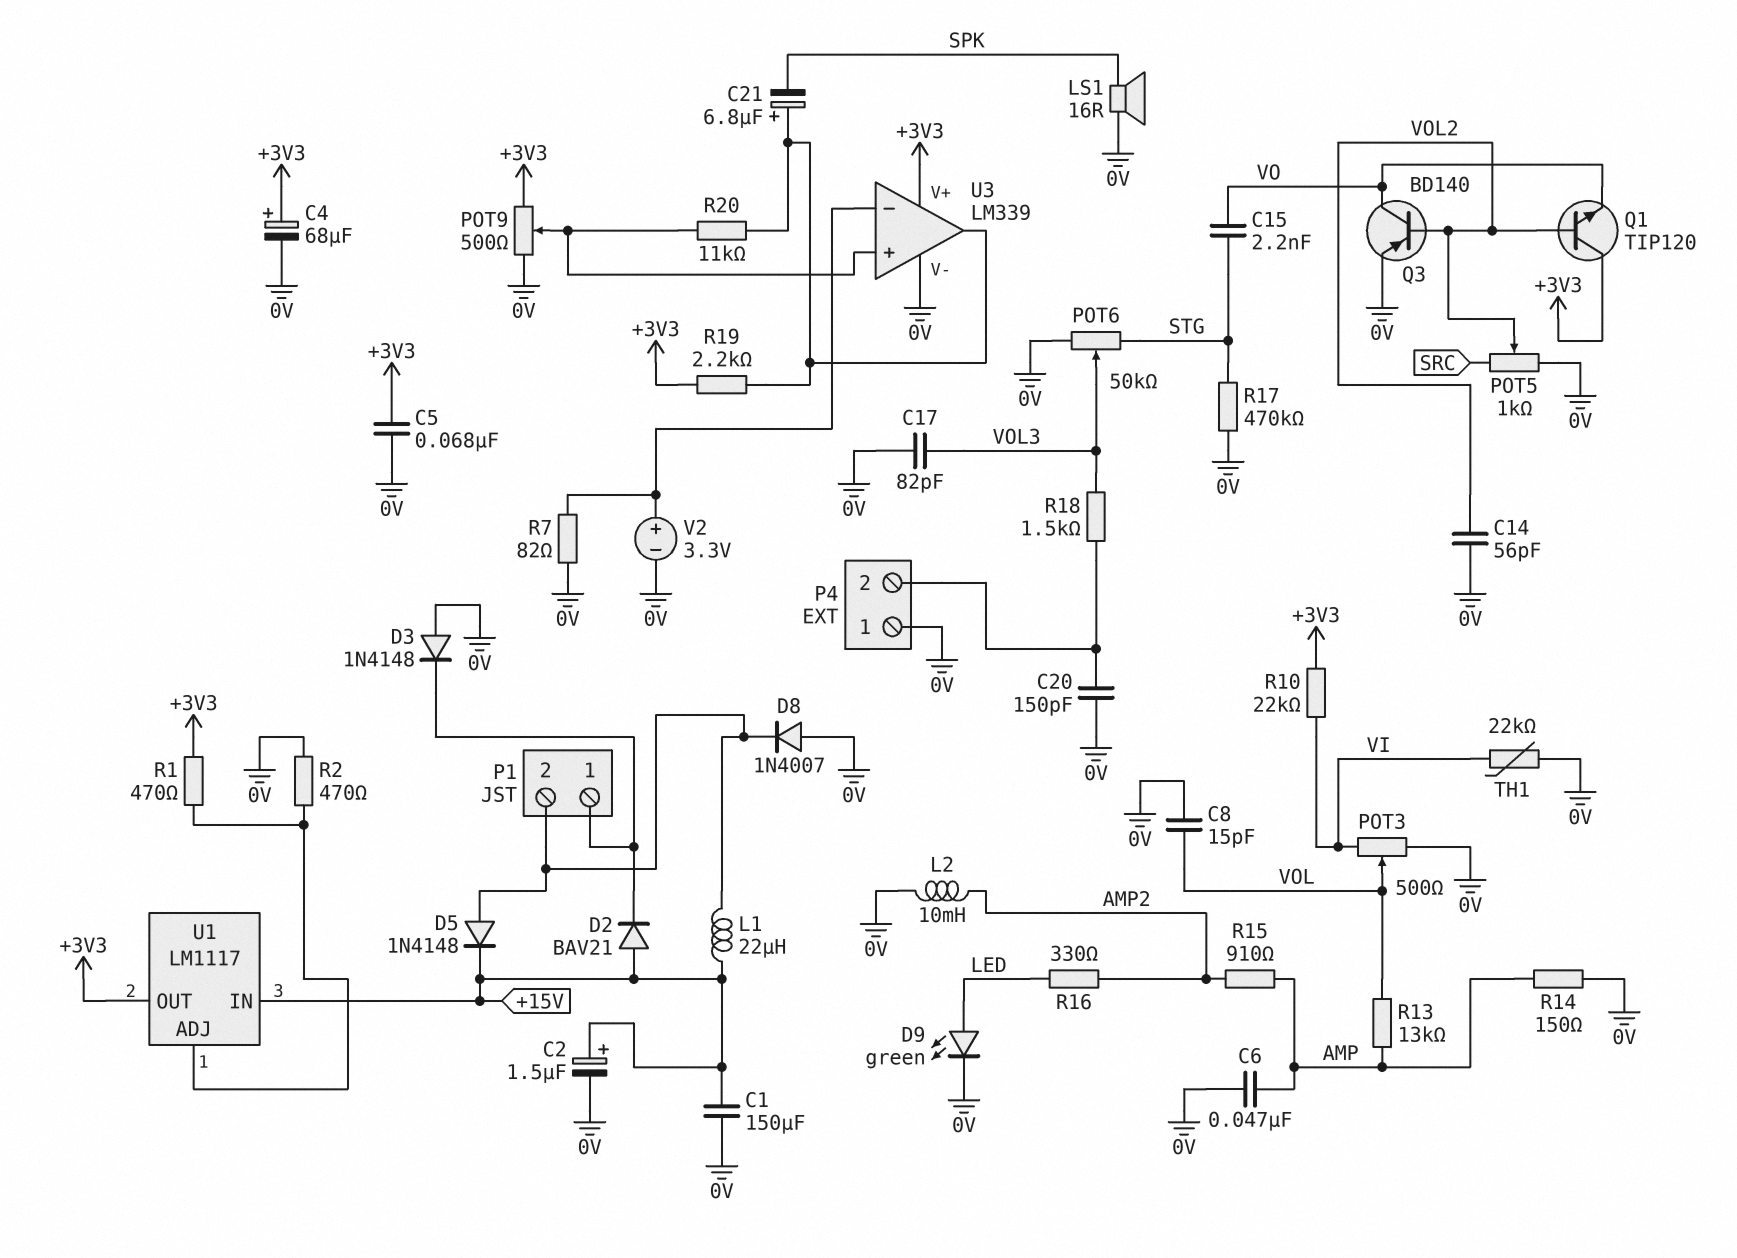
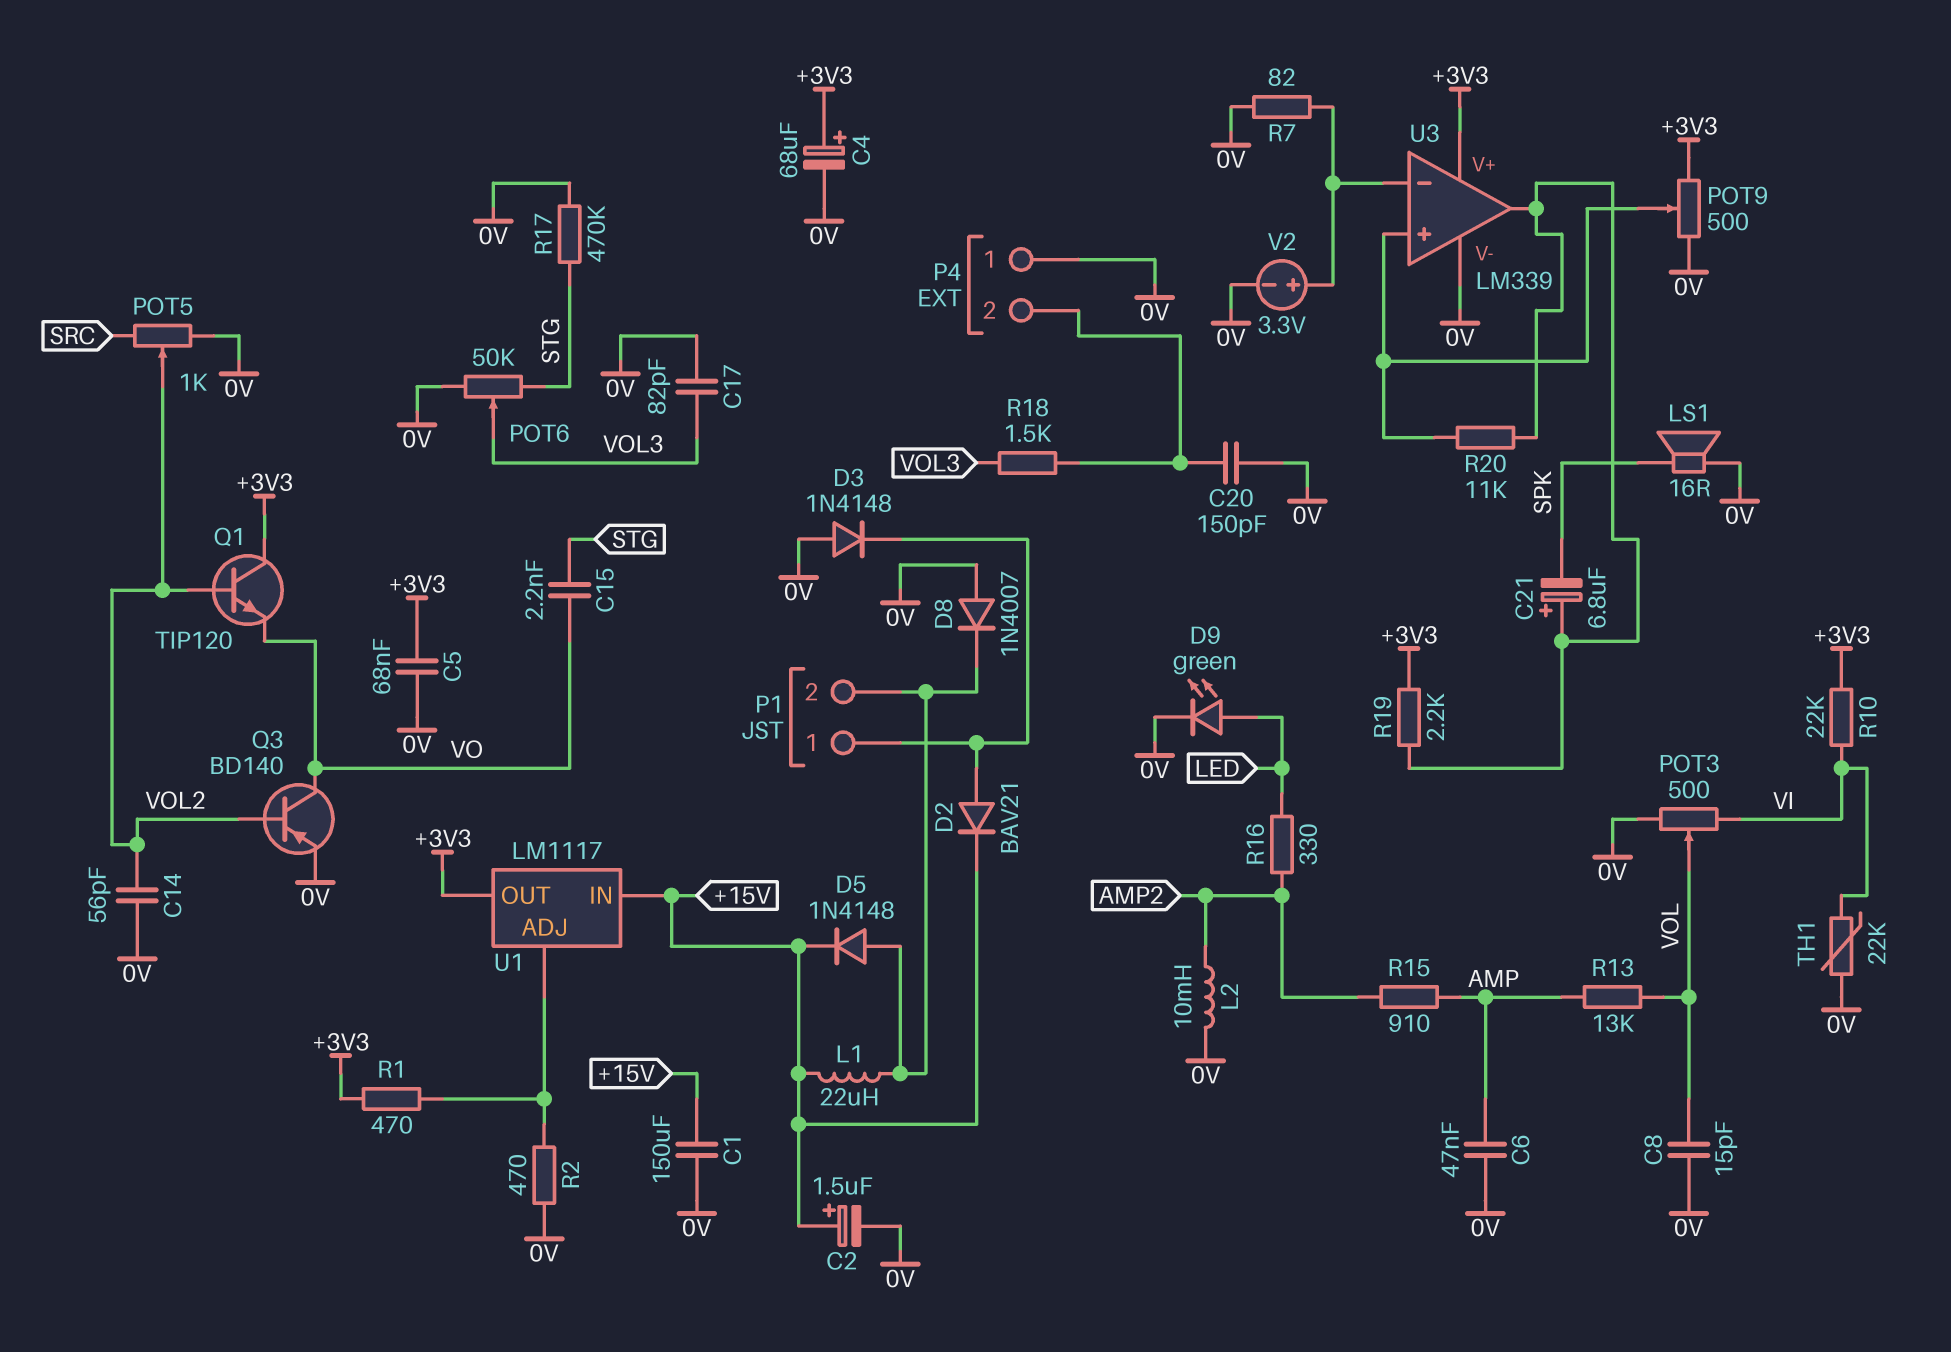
D2: diode BAV21 (A +15V, K P1/1) -> diode BAV21 (A P1/1, K +15V)
R14: 150 (0V, AMP) -> none

